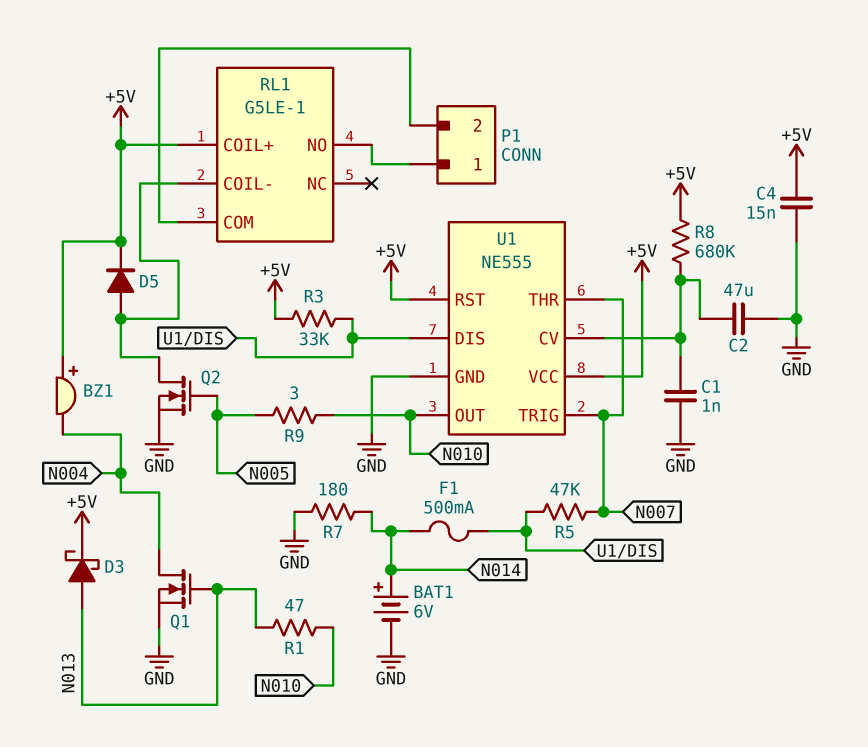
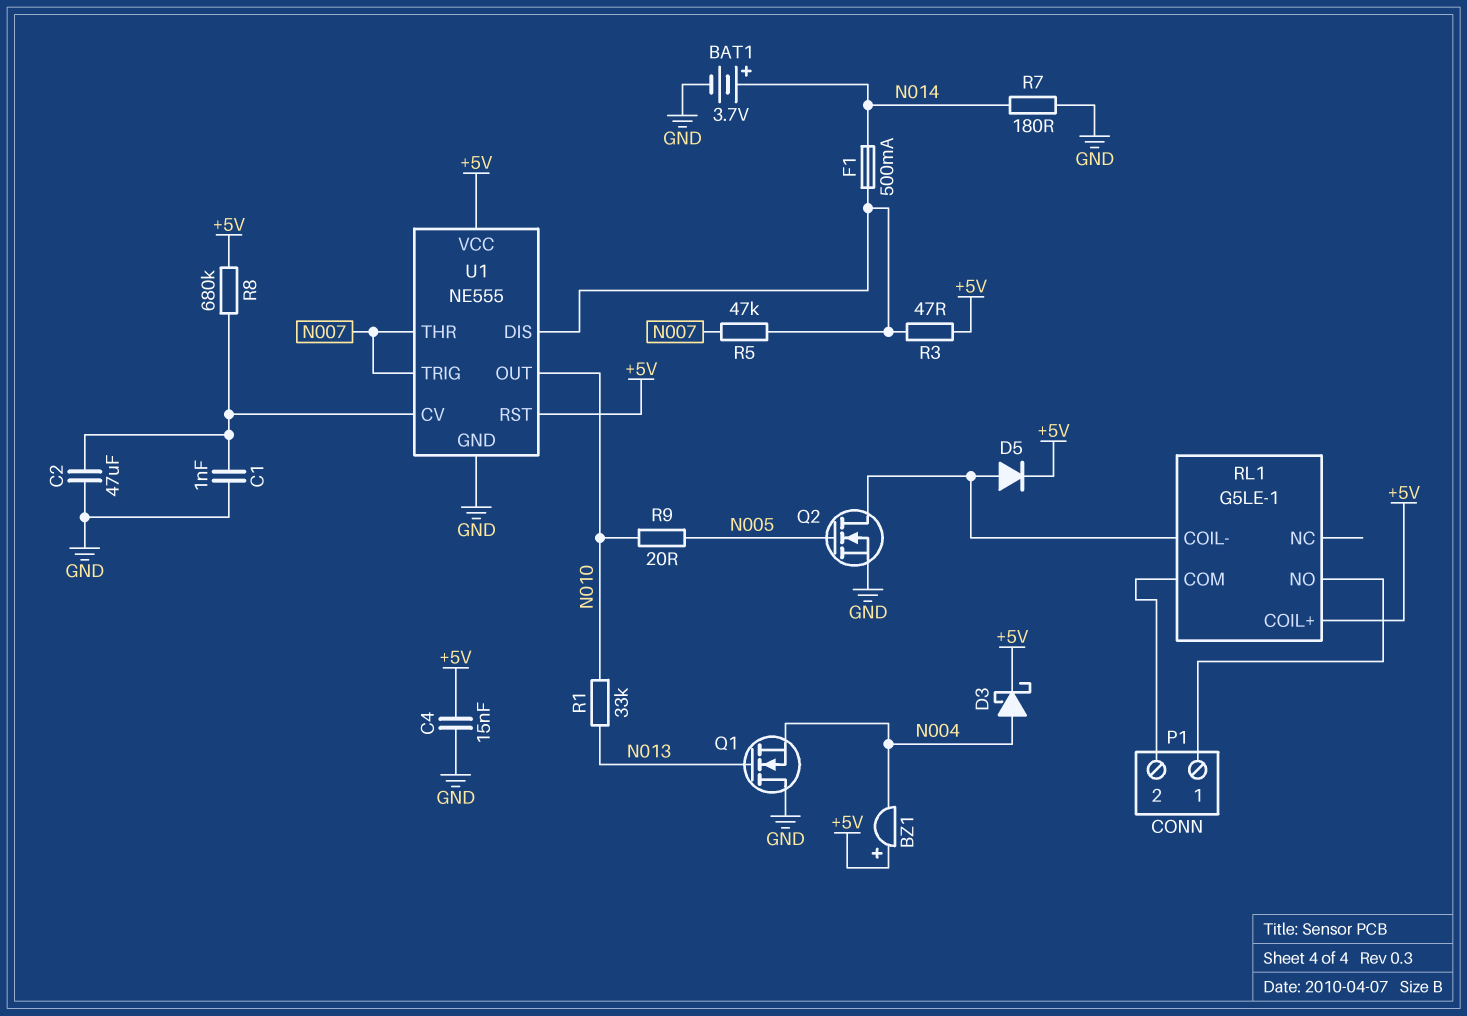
BAT1: 6V (plus N014, minus GND) -> 3.7V (plus N014, minus GND)
D3: schottky (A N013, K +5V) -> schottky (A N004, K +5V)
Q1: NMOS (G N013, D N004, S GND) -> NMOS (G N013, D GND, S N004)
R1: 47 (N010, N013) -> 33k (N010, N013)
R3: 33k (+5V, U1/DIS) -> 47 (+5V, U1/DIS)
R9: 3 (N005, N010) -> 20 (N005, N010)

